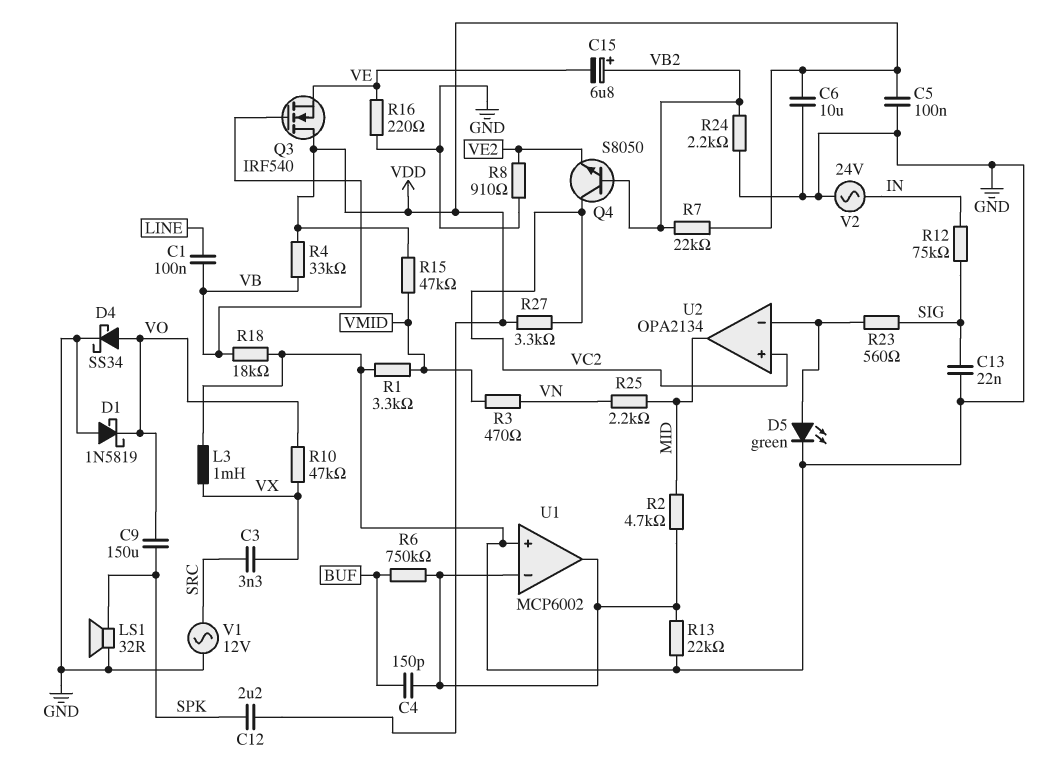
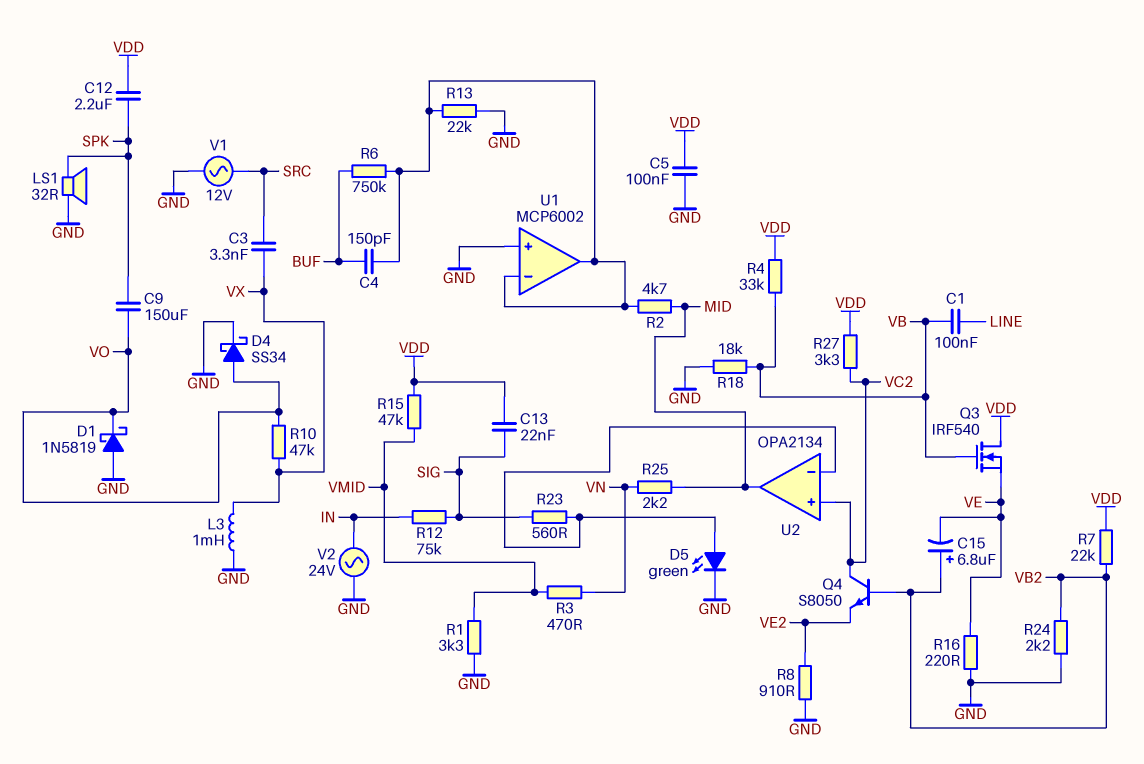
C6: 10uF (GND, VDD) -> none
C13: 22nF (GND, SIG) -> 22nF (SIG, VDD)

